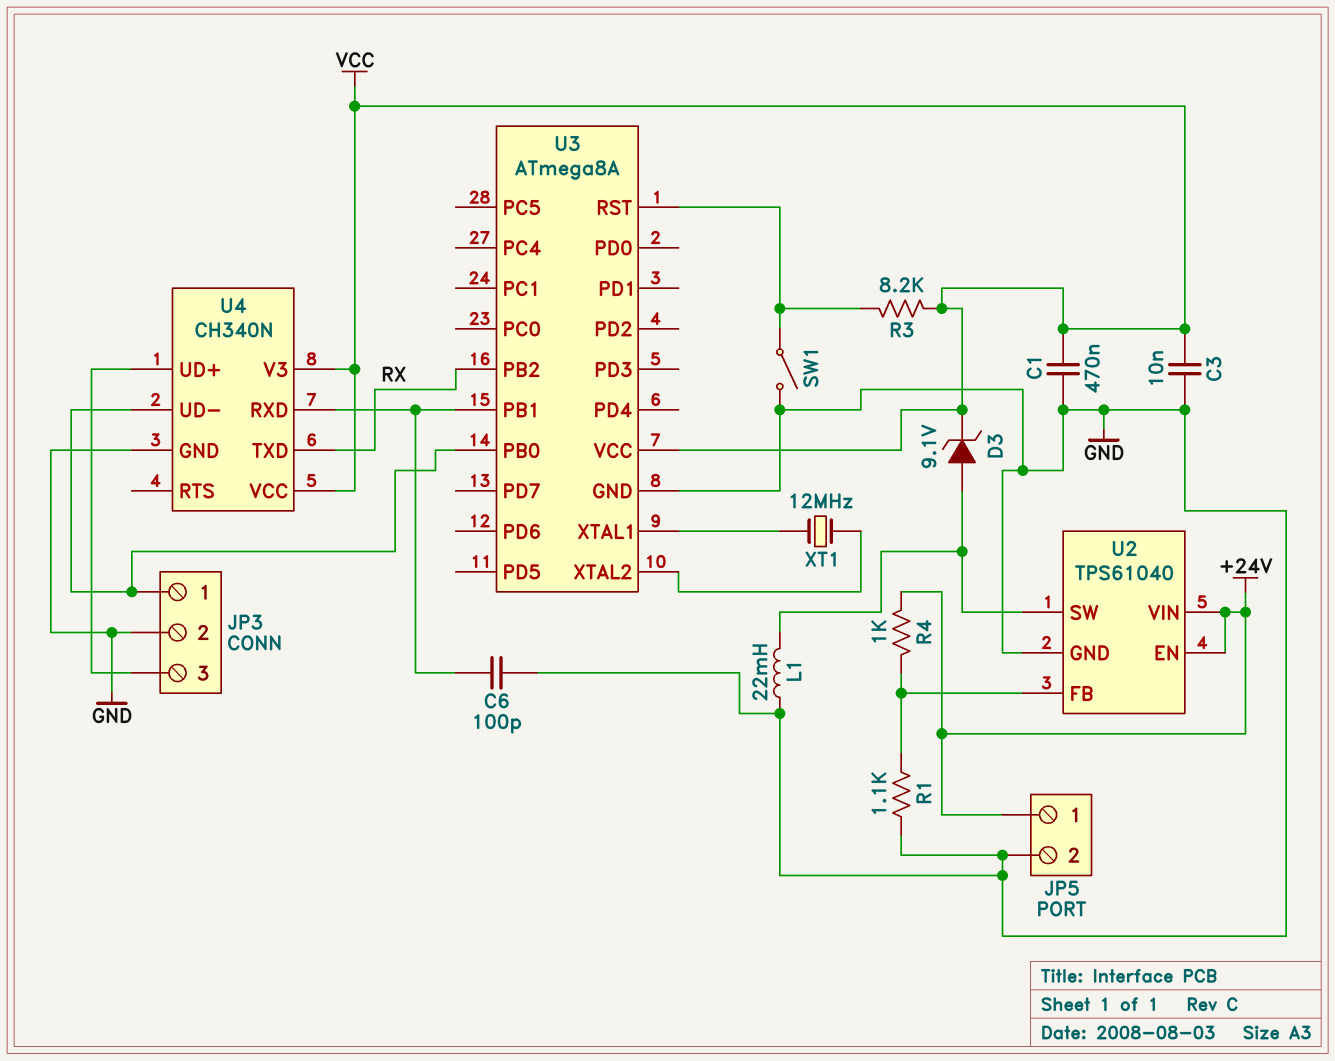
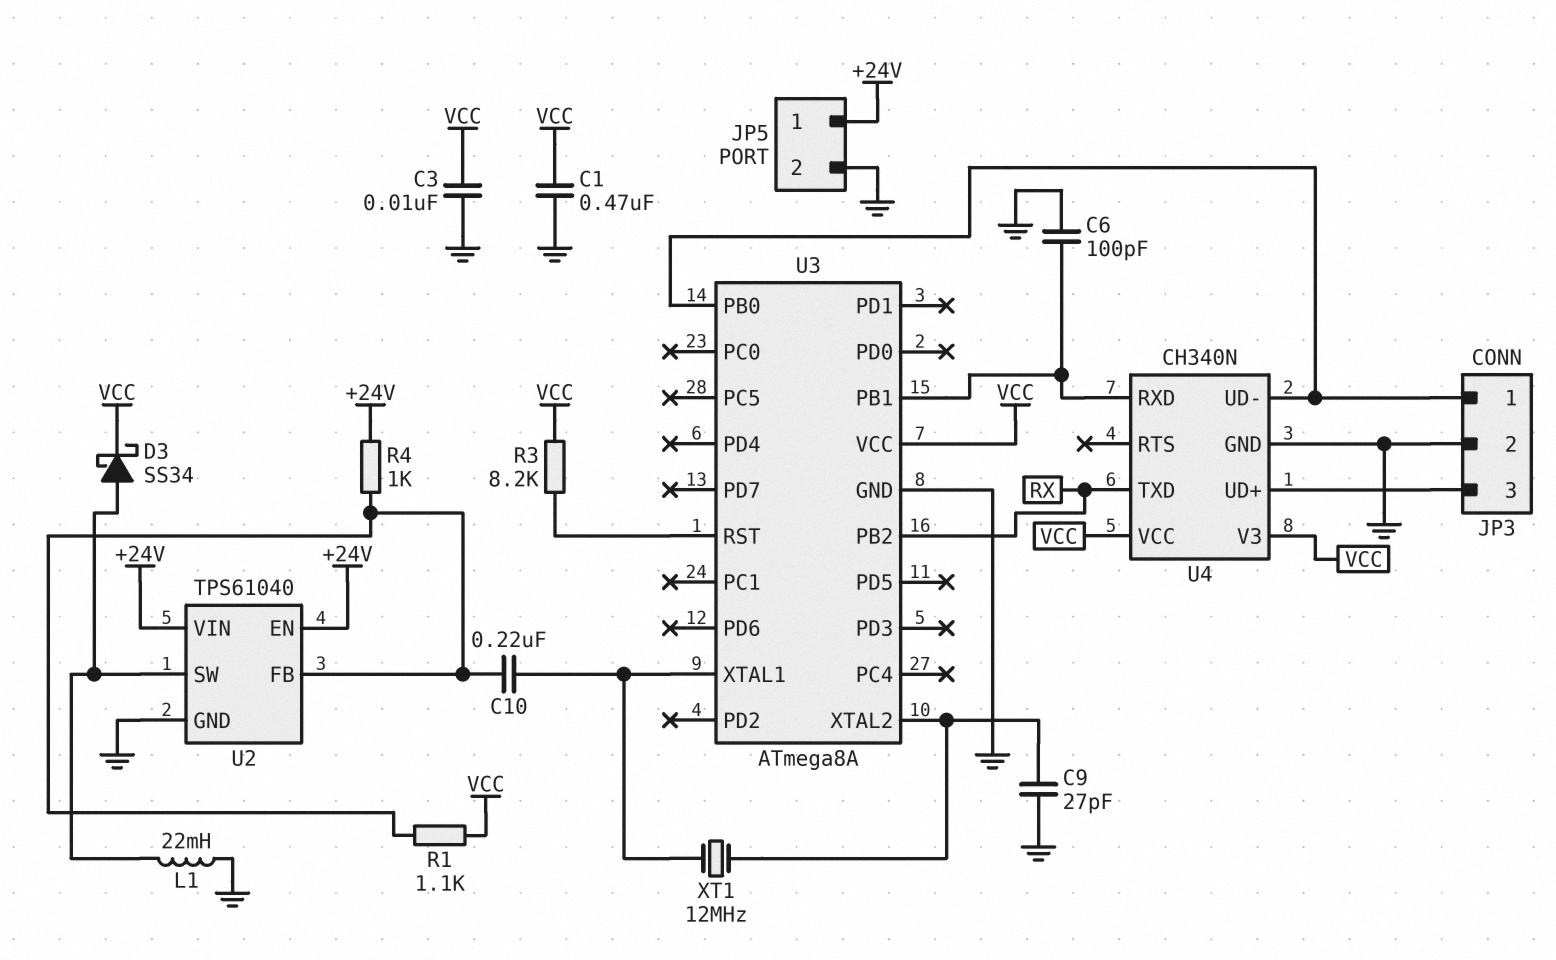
C9: none -> 27pF (GND, U3/XTAL2)
C10: none -> 220nF (U2/FB, U3/XTAL1)
D3: zener 9.1V (A U2/SW, K VCC) -> schottky SS34 (A U2/SW, K VCC)
R1: 1.1k (GND, U2/FB) -> 1.1k (U2/FB, VCC)
SW1: switch (GND, U3/RST) -> none

